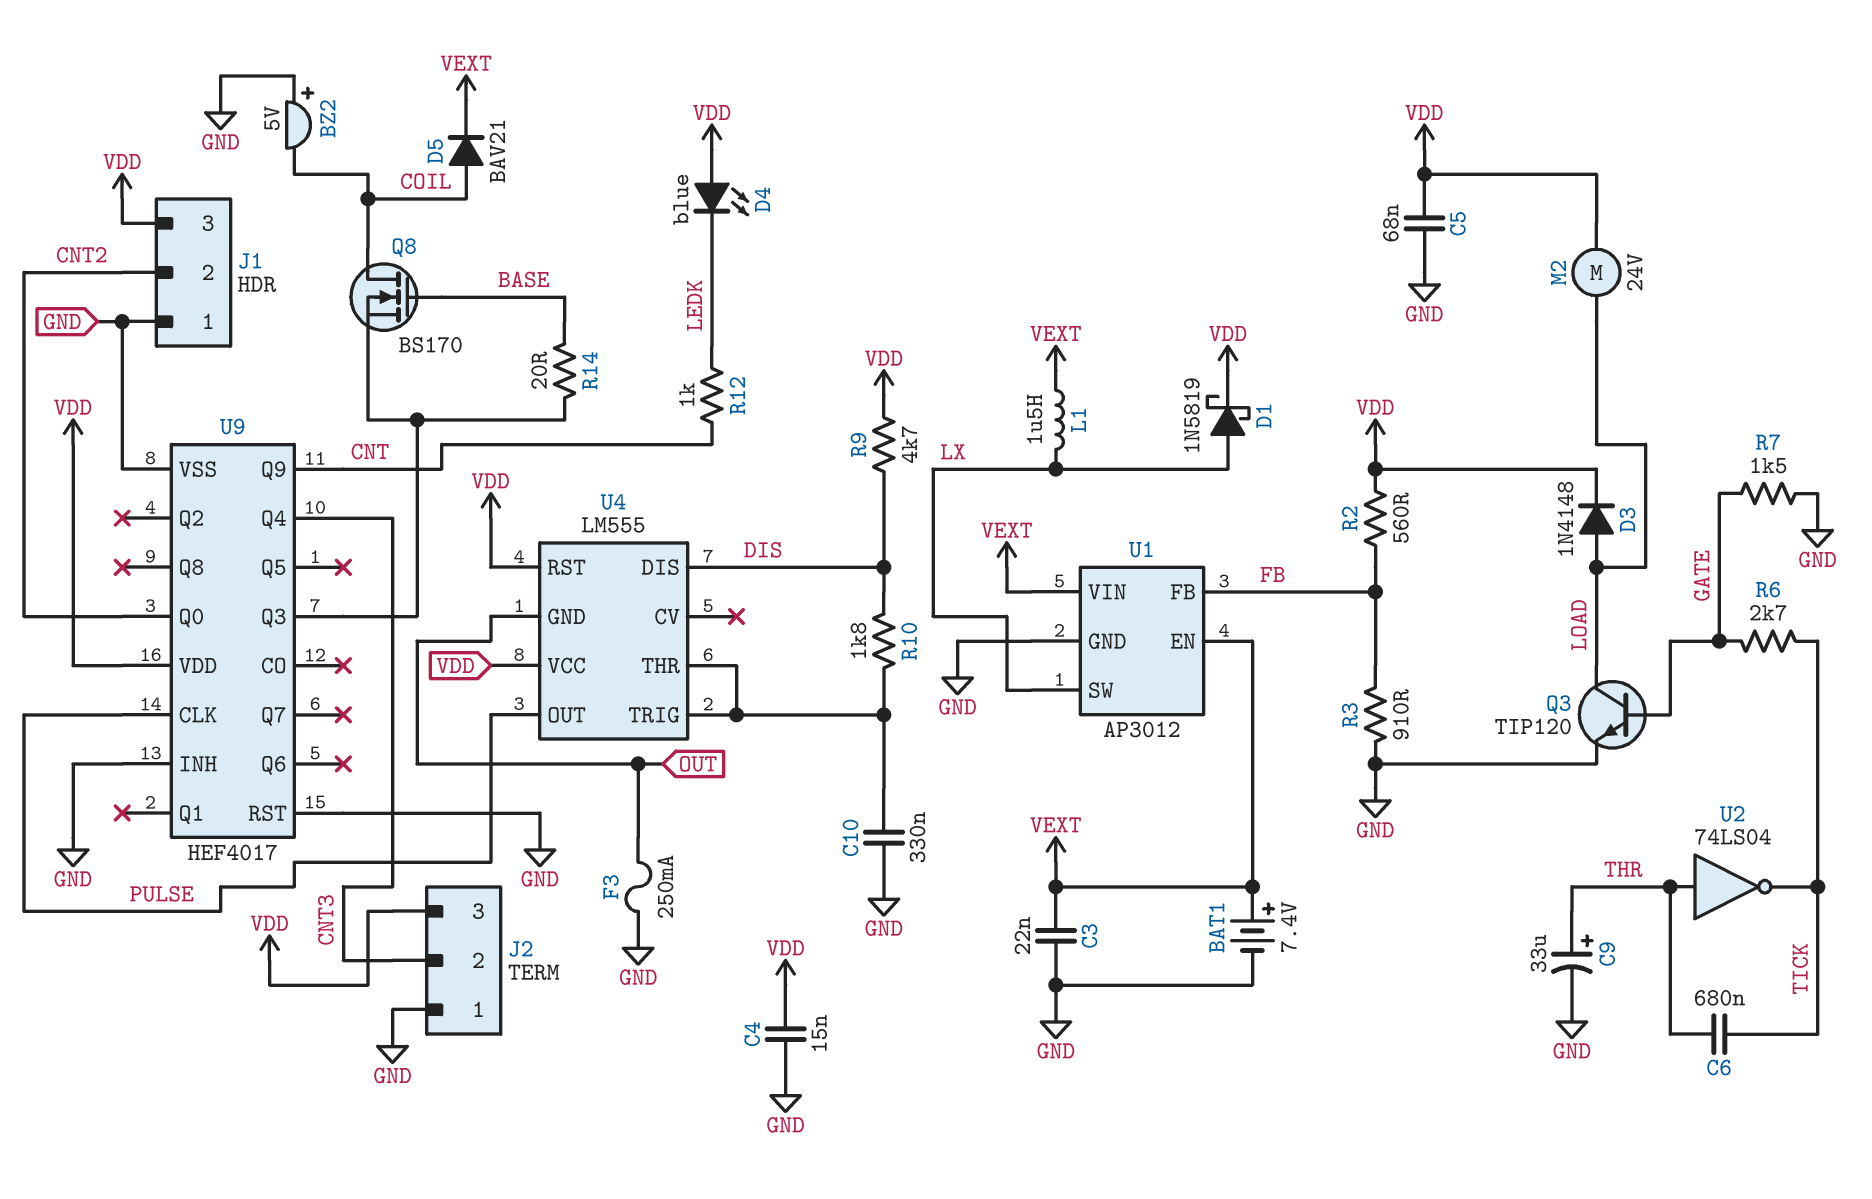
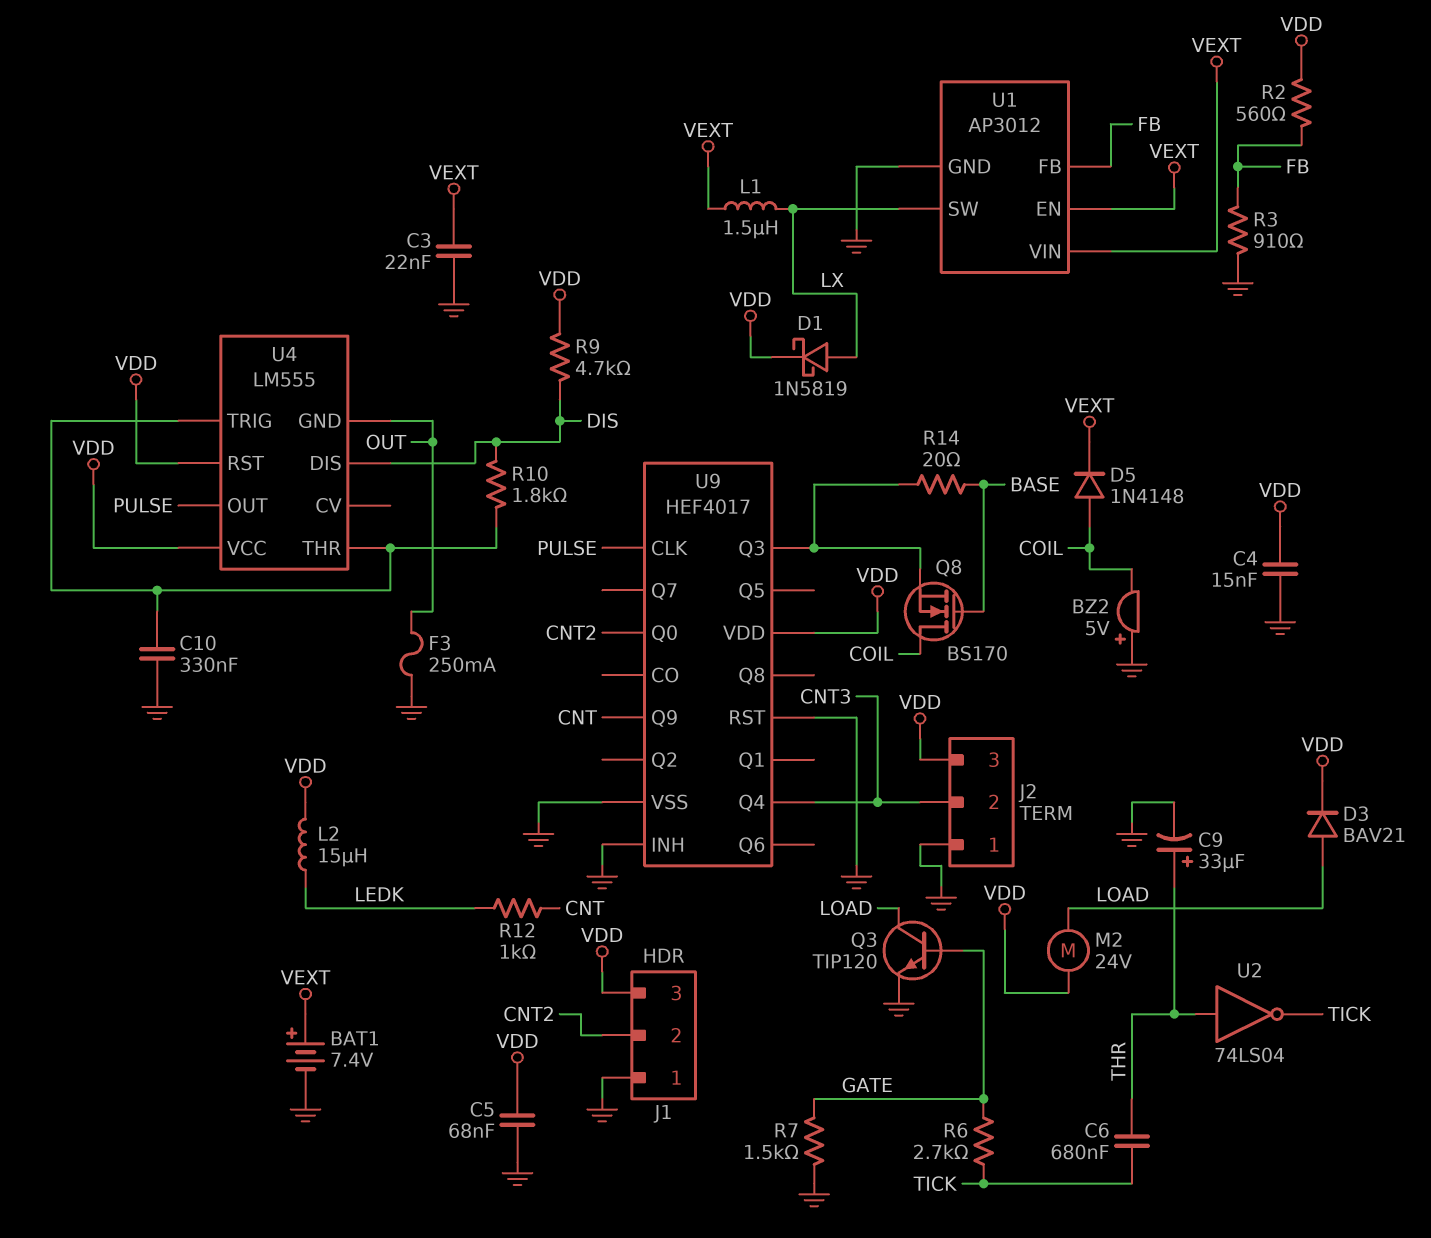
D3: diode 1N4148 (A LOAD, K VDD) -> diode BAV21 (A LOAD, K VDD)
D4: LED blue (A VDD, K LEDK) -> none
D5: diode BAV21 (A COIL, K VEXT) -> diode 1N4148 (A COIL, K VEXT)
L2: none -> 15uH (LEDK, VDD)

